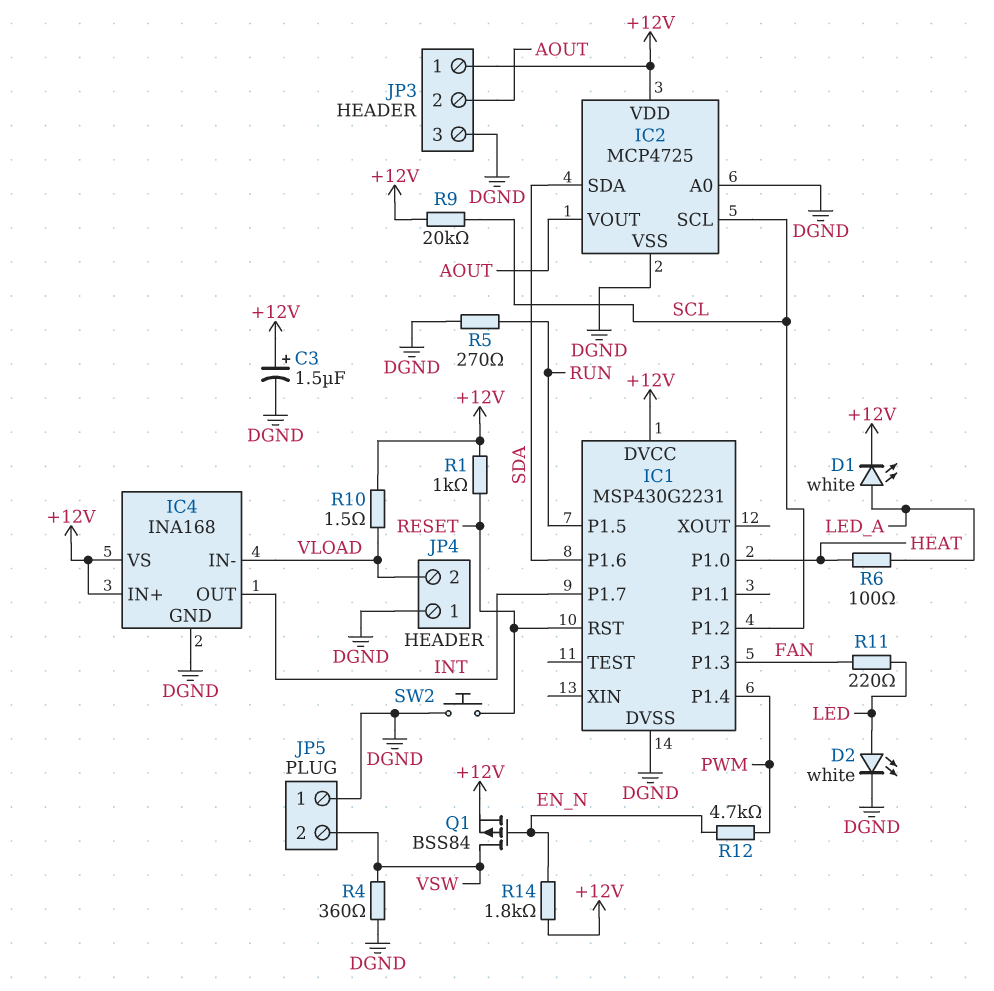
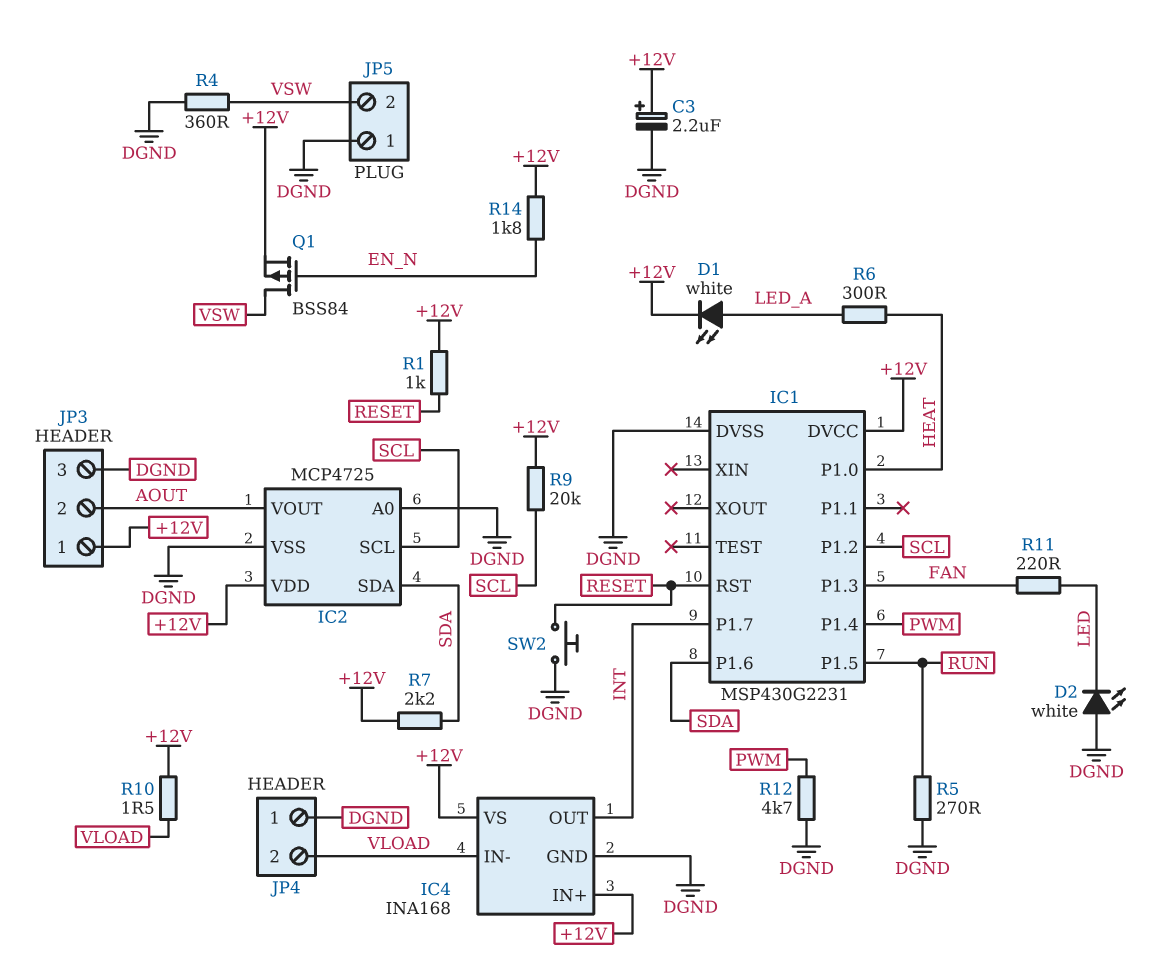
C3: 1.5uF (plus +12V, minus DGND) -> 2.2uF (plus +12V, minus DGND)
D2: LED white (A LED, K DGND) -> LED white (A DGND, K LED)
R6: 100 (HEAT, LED_A) -> 300 (HEAT, LED_A)
R7: none -> 2.2k (+12V, SDA)
R12: 4.7k (EN_N, PWM) -> 4.7k (DGND, PWM)

